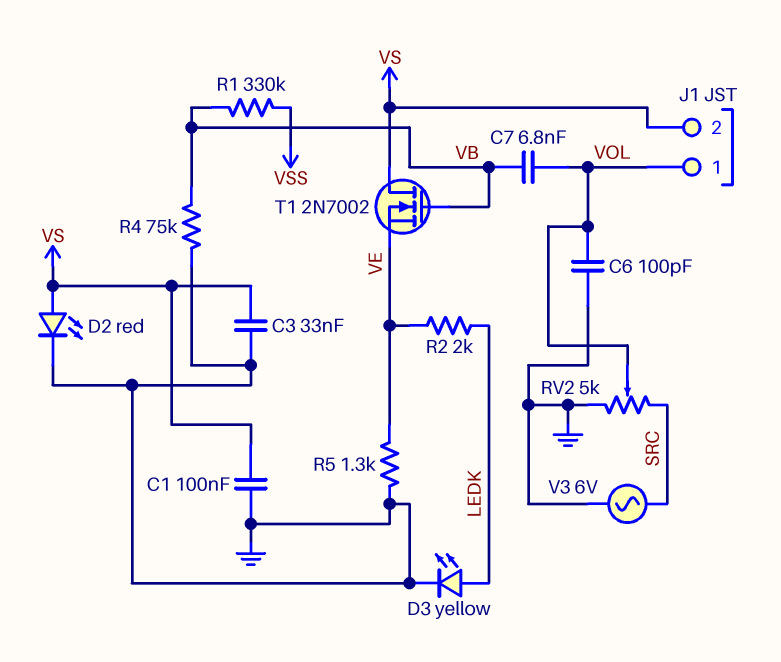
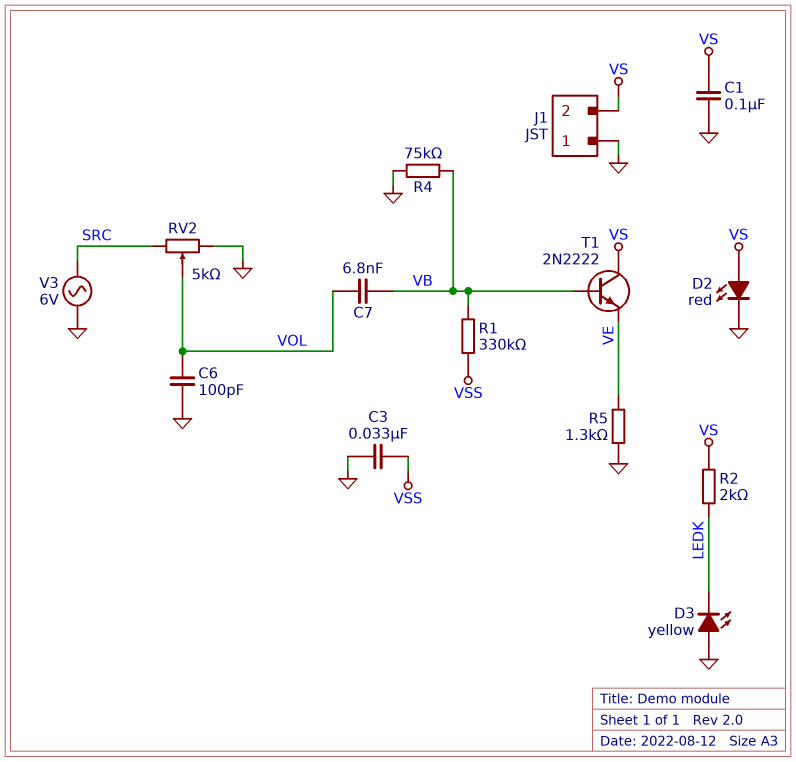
C3: 33nF (GND, VS) -> 33nF (GND, VSS)
D3: LED yellow (A LEDK, K GND) -> LED yellow (A GND, K LEDK)
J1 pin 1: VOL -> GND
R2: 2k (LEDK, VE) -> 2k (LEDK, VS)
T1: NMOS 2N7002 (G VB, D VS, S VE) -> NPN 2N2222 (B VB, C VS, E VE)

